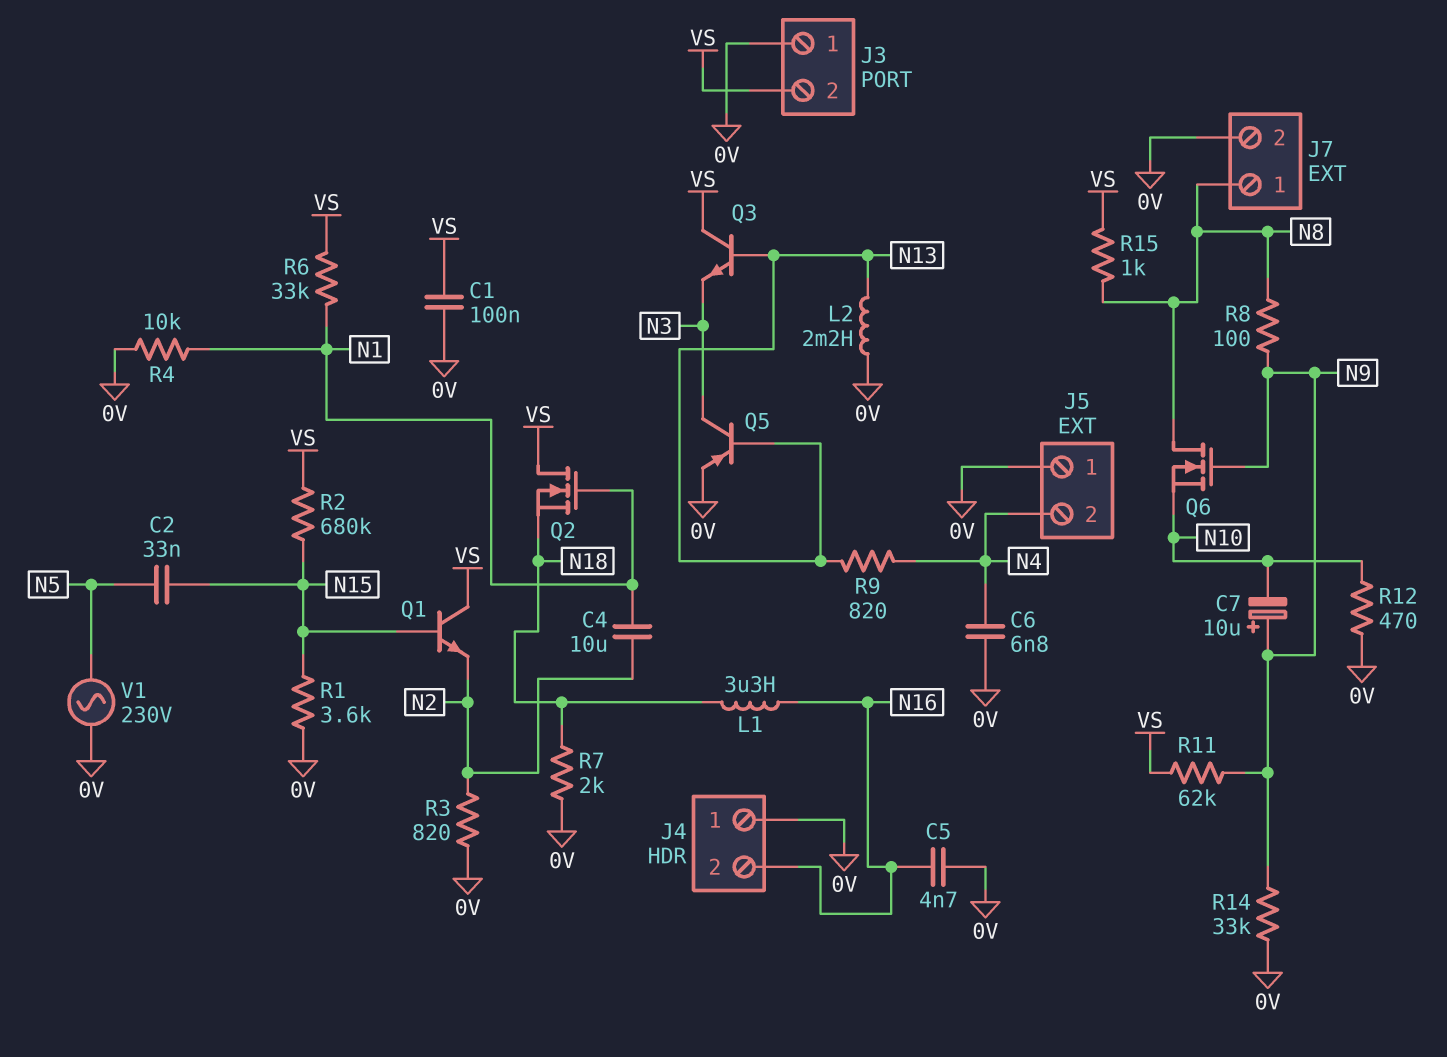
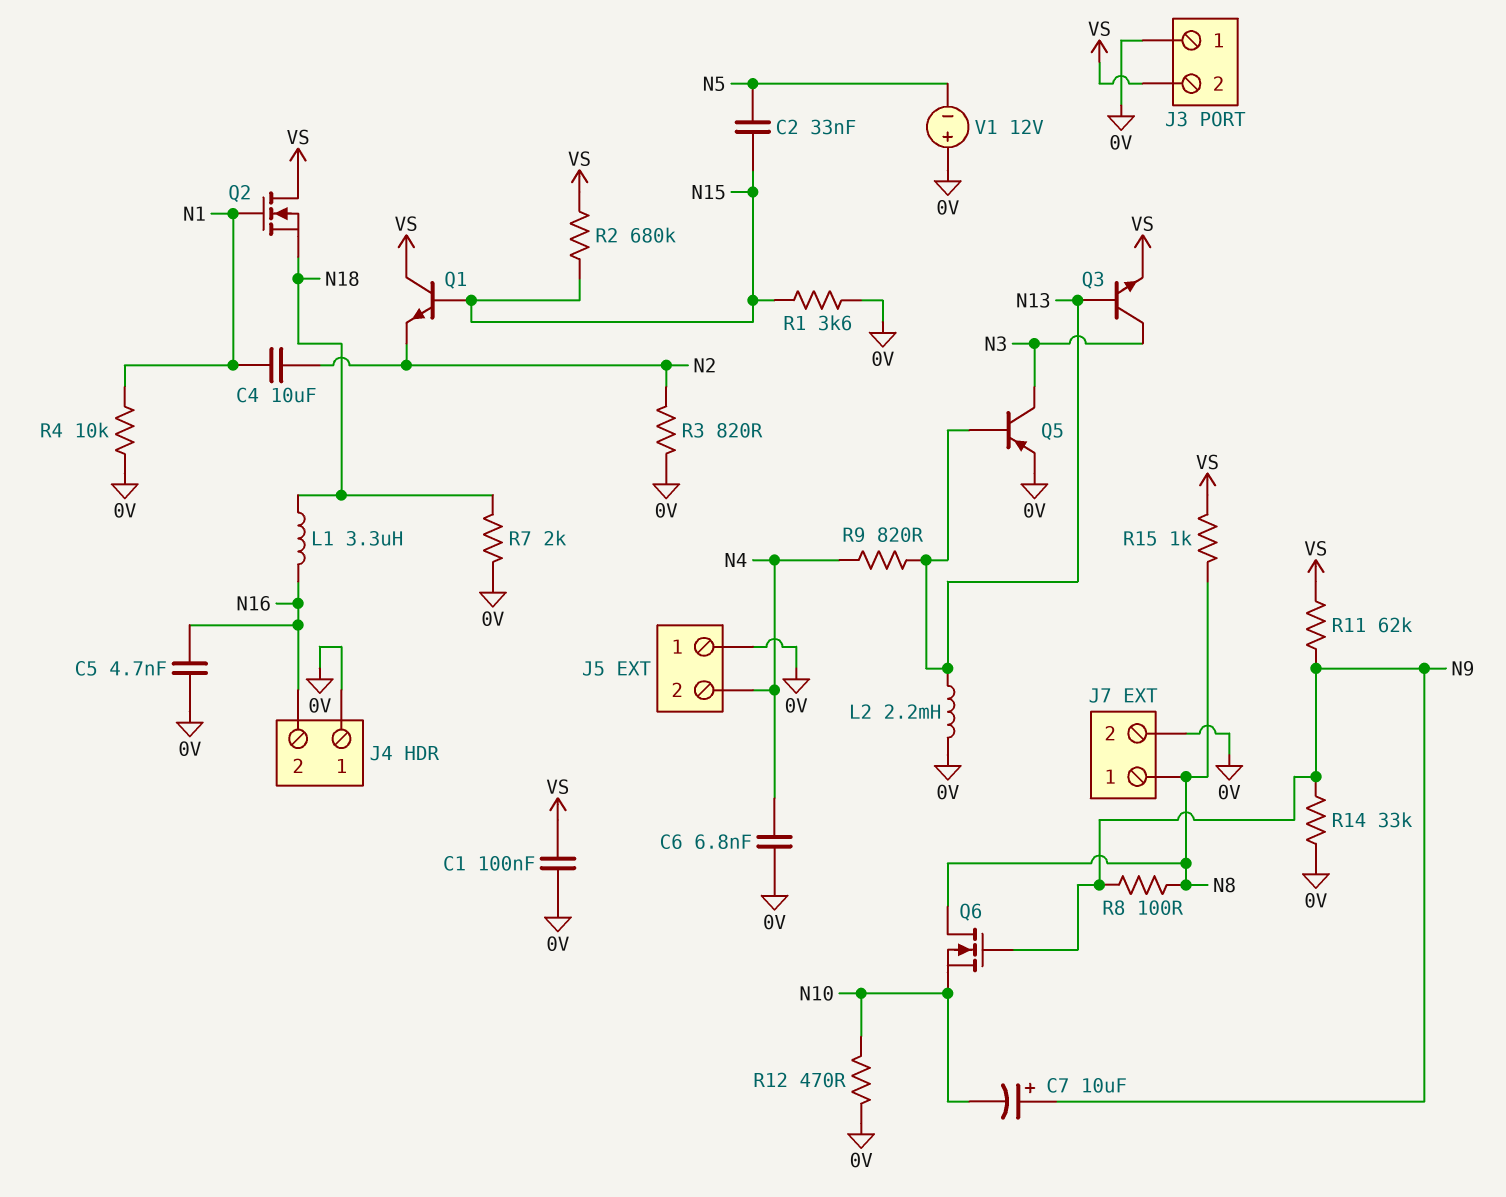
Q3: NPN (B N13, C VS, E N3) -> NPN (B N13, C N3, E VS)
R6: 33k (N1, VS) -> none
V1: AC 230V (0V, N5) -> 12V (plus 0V, minus N5)

